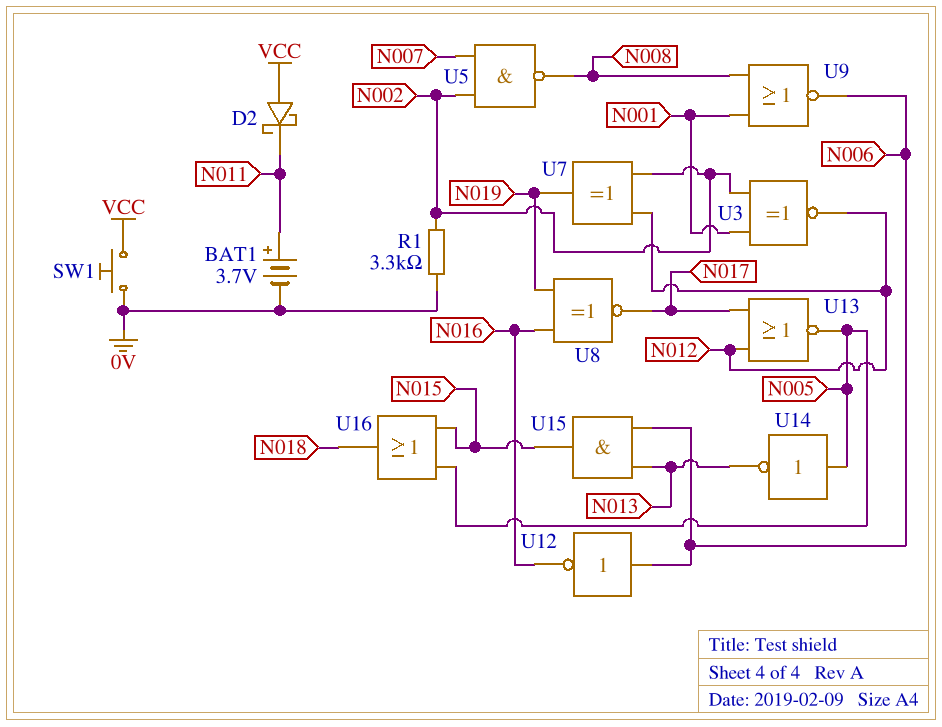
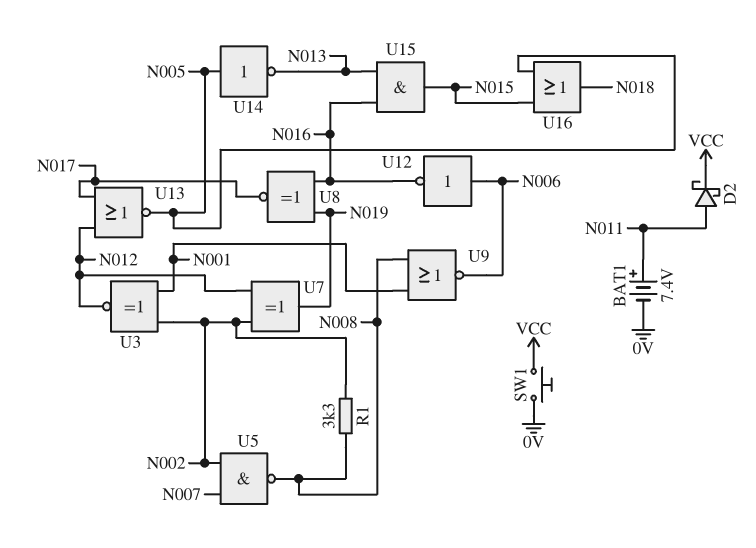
BAT1: 3.7V (plus N011, minus 0V) -> 7.4V (plus N011, minus 0V)
D2: schottky (A VCC, K N011) -> schottky (A N011, K VCC)
R1: 3.3k (0V, N002) -> 3.3k (N002, N008)
U15: AND (in N006, in N013, out N015) -> AND (in N013, in N016, out N015)

